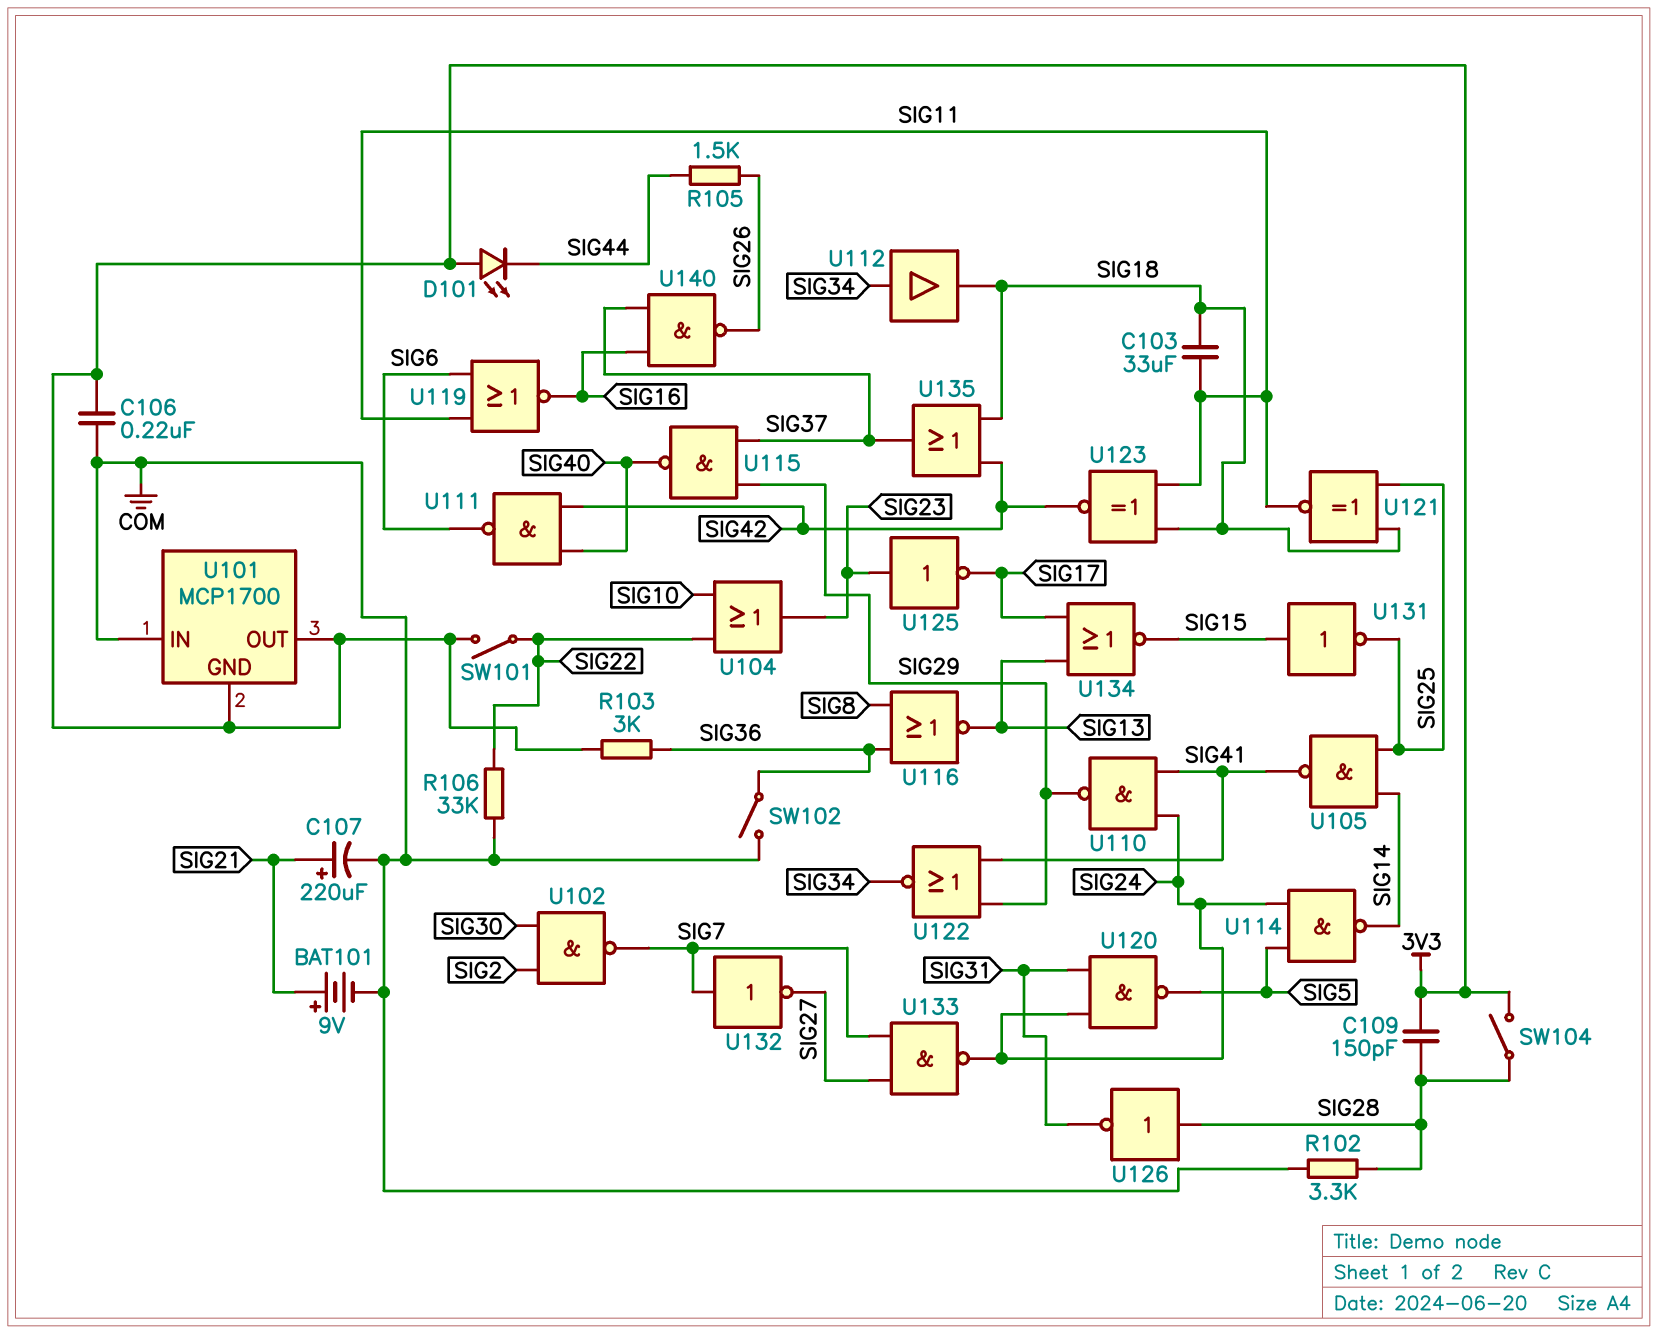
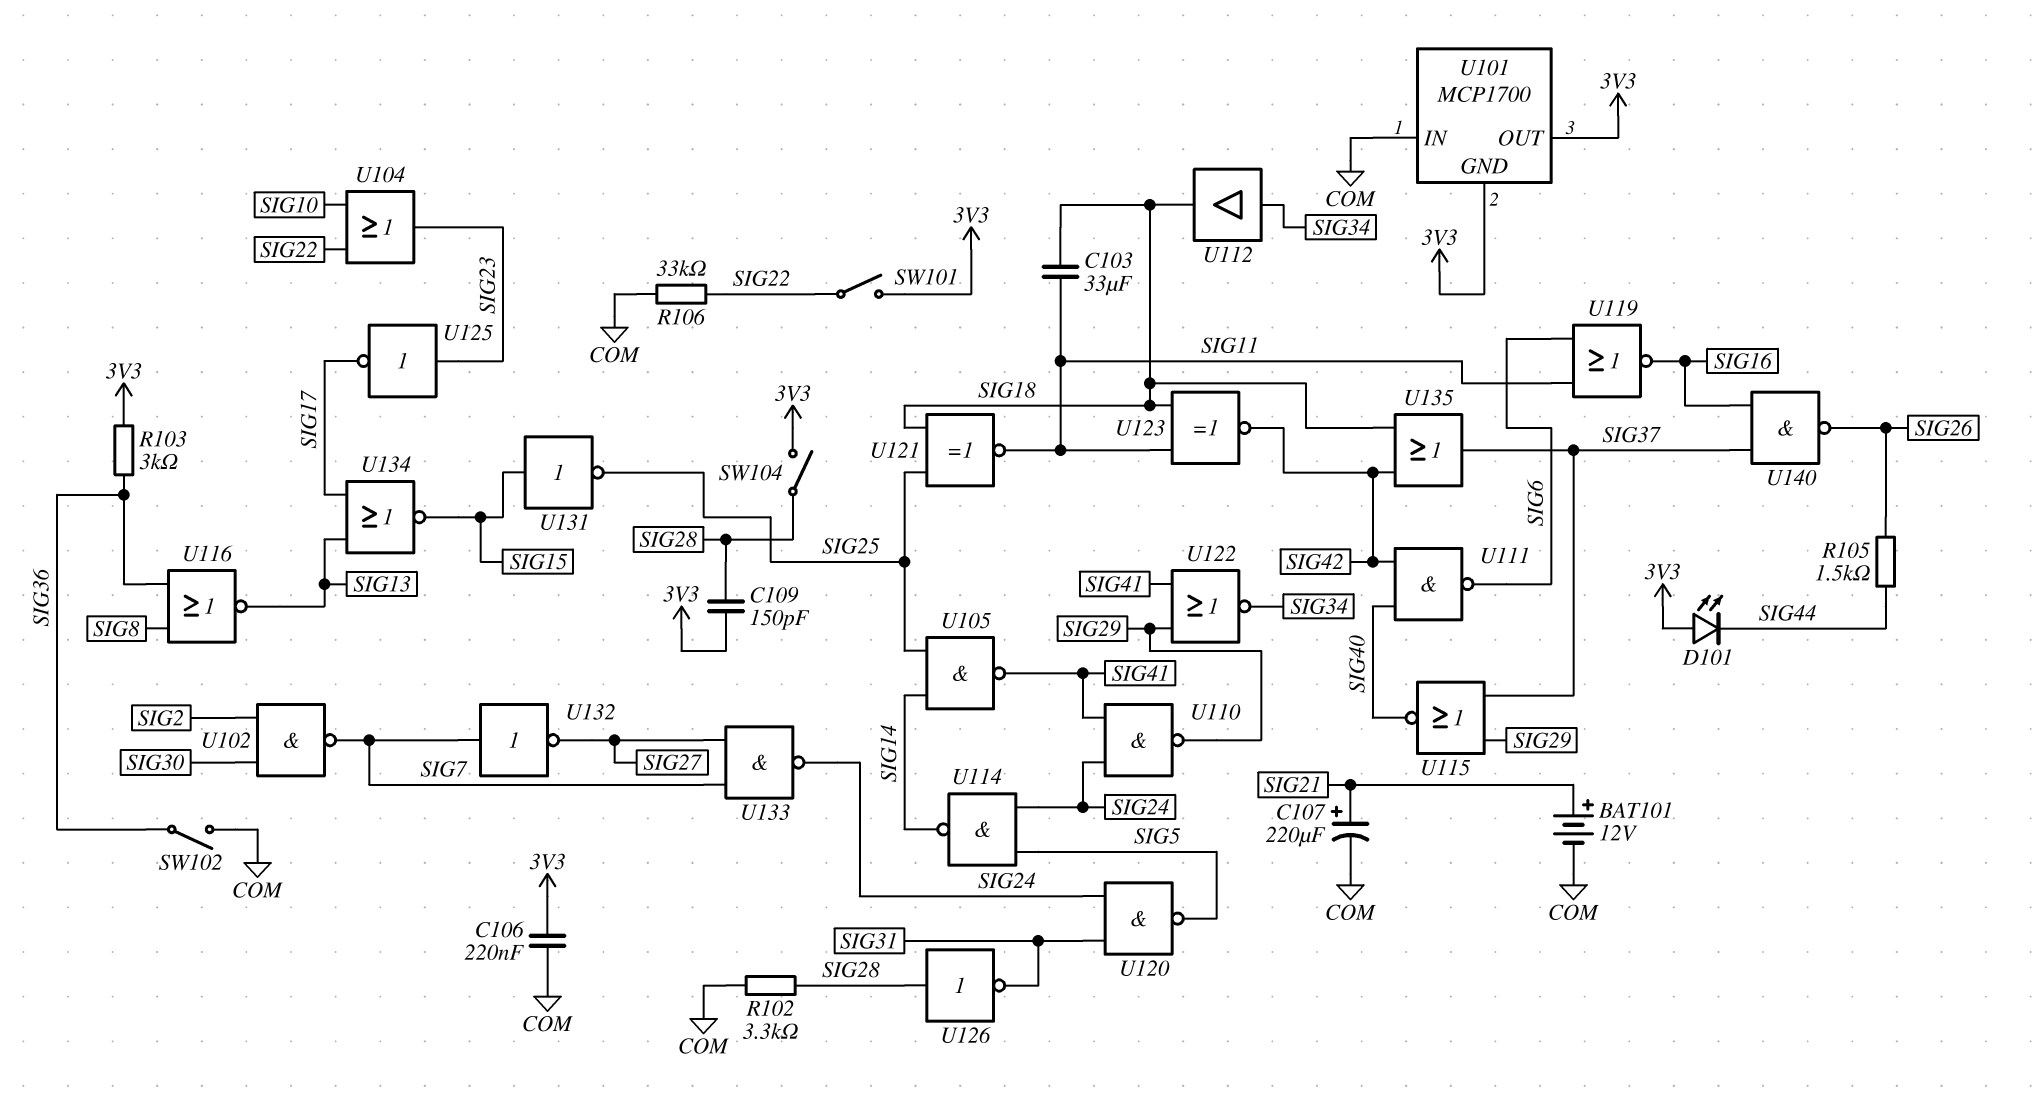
BAT101: 9V (plus SIG21, minus COM) -> 12V (plus SIG21, minus COM)
U115: NAND (in SIG29, in SIG37, out SIG40) -> NOR (in SIG29, in SIG37, out SIG40)

